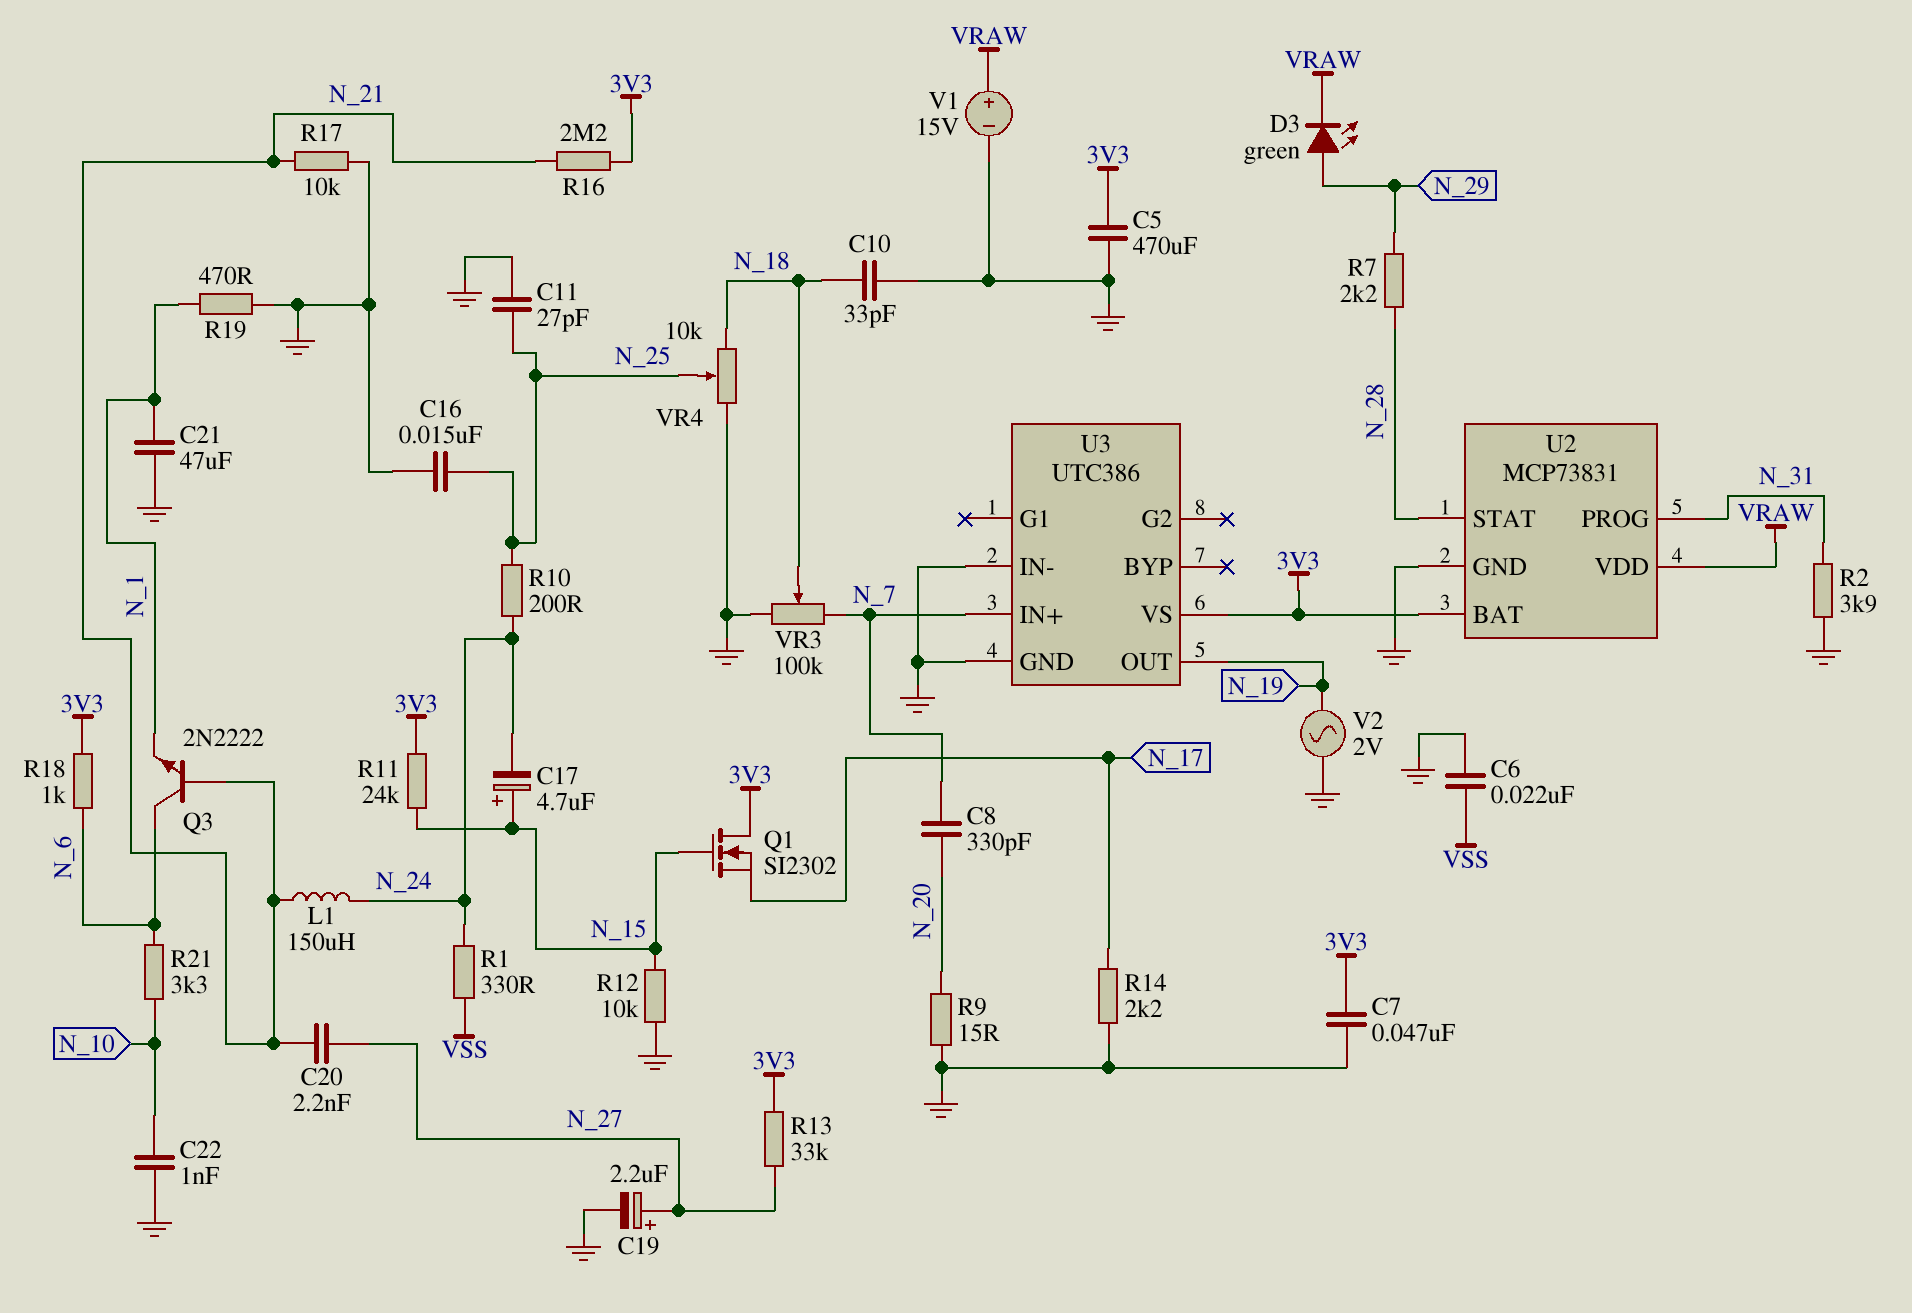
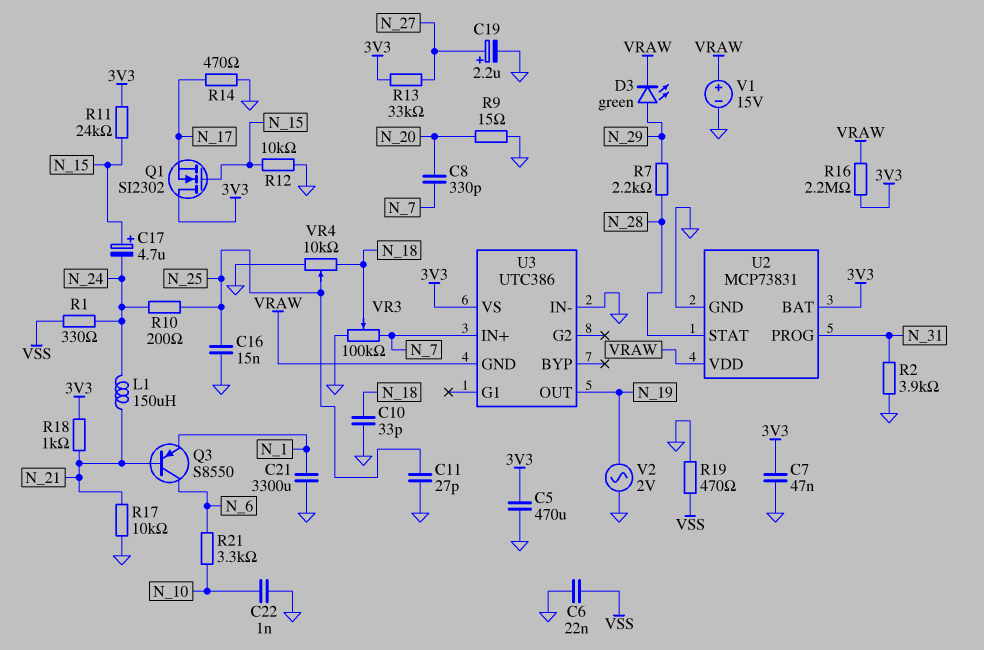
C20: 2.2nF (N_21, N_27) -> none
C21: 47uF (GND, N_1) -> 3300uF (GND, N_1)
Q3: NPN 2N2222 (B N_21, C N_6, E N_1) -> PNP S8550 (B N_21, C N_6, E N_1)
R14: 2.2k (GND, N_17) -> 470 (GND, N_17)
R16: 2.2M (3V3, N_21) -> 2.2M (3V3, VRAW)
R18: 1k (3V3, N_6) -> 1k (3V3, N_21)
R19: 470 (GND, N_1) -> 470 (GND, VSS)
U3 pin GND: GND -> VRAW

